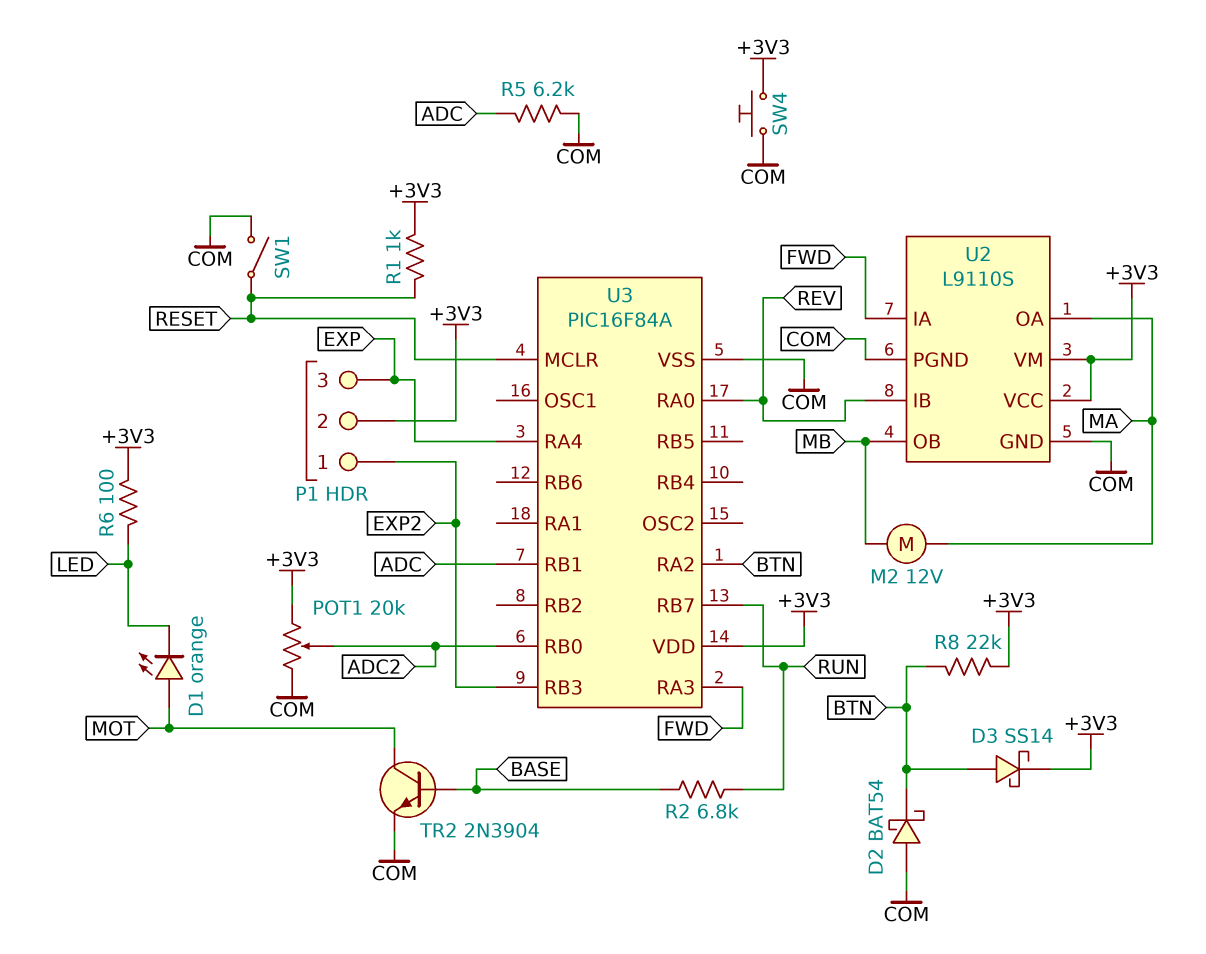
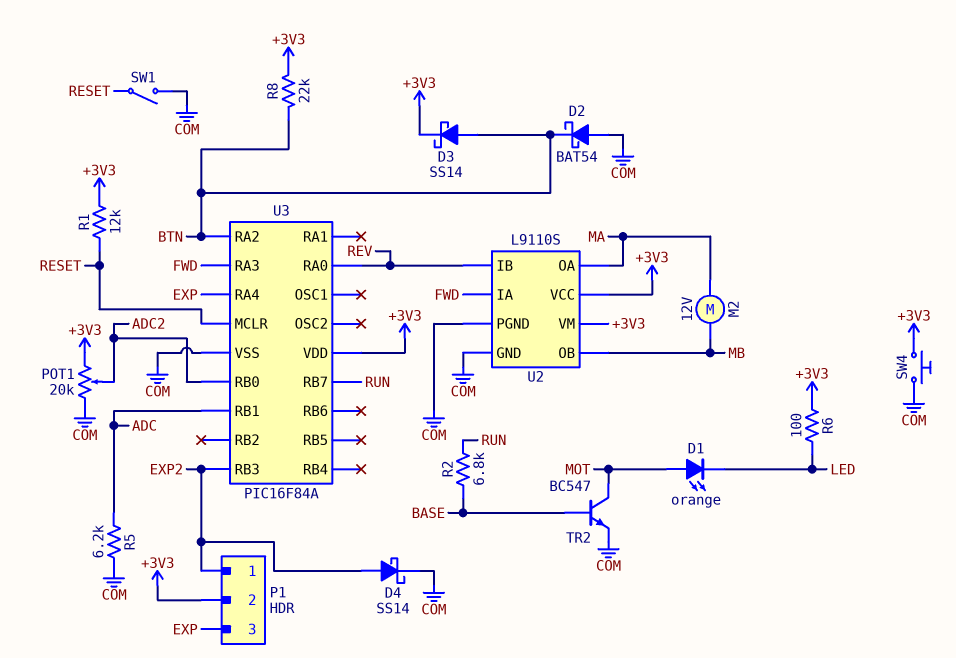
D4: none -> schottky SS14 (A EXP2, K COM)
R1: 1k (+3V3, RESET) -> 12k (+3V3, RESET)
TR2: NPN 2N3904 (B BASE, C MOT, E COM) -> NPN BC547 (B BASE, C MOT, E COM)

